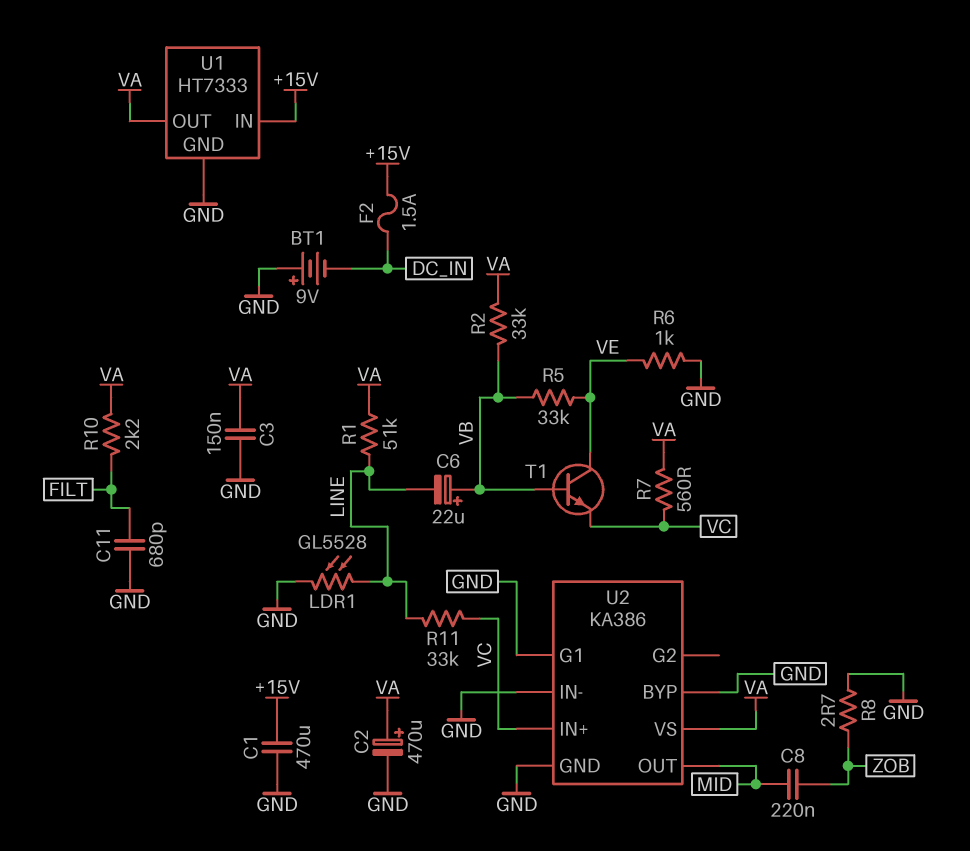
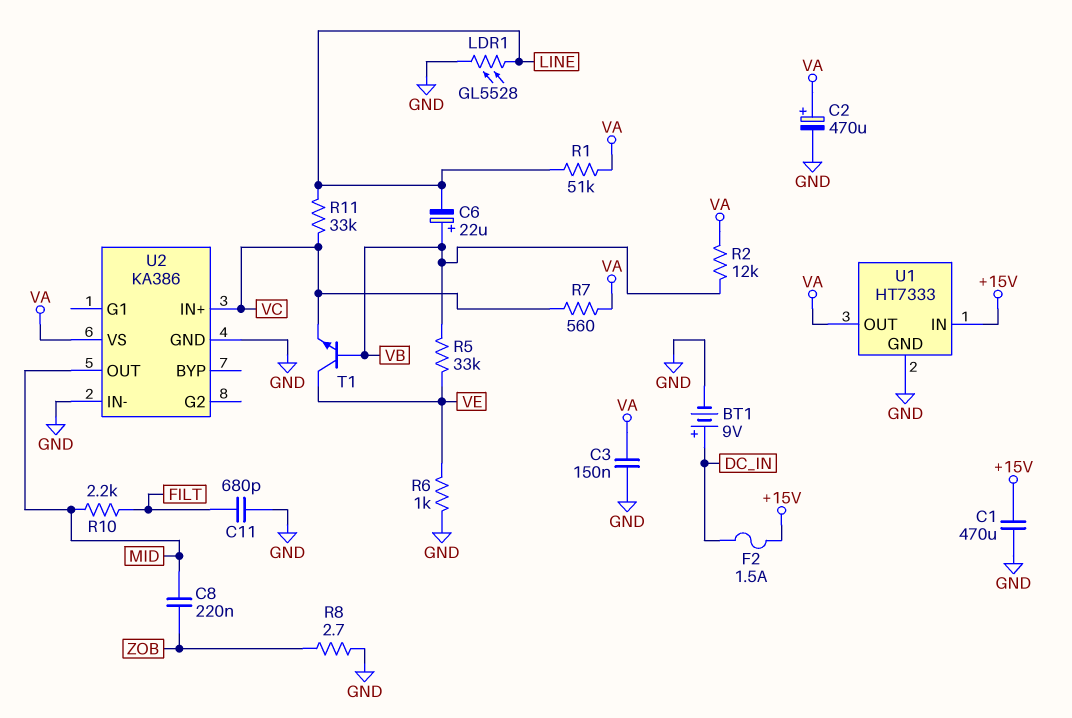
BT1: 9V (plus GND, minus DC_IN) -> 9V (plus DC_IN, minus GND)
R2: 33k (VA, VB) -> 12k (VA, VB)
R10: 2.2k (FILT, VA) -> 2.2k (FILT, MID)
U2 pin BYP: GND -> none
U2 pin G1: GND -> none

